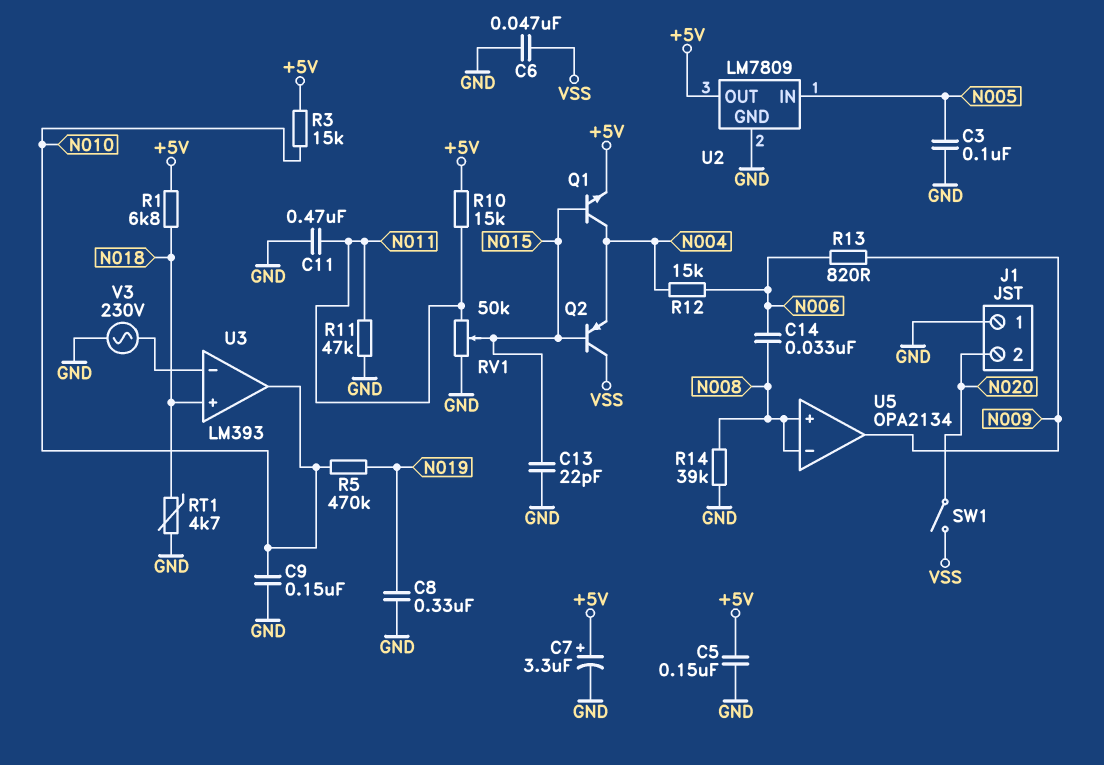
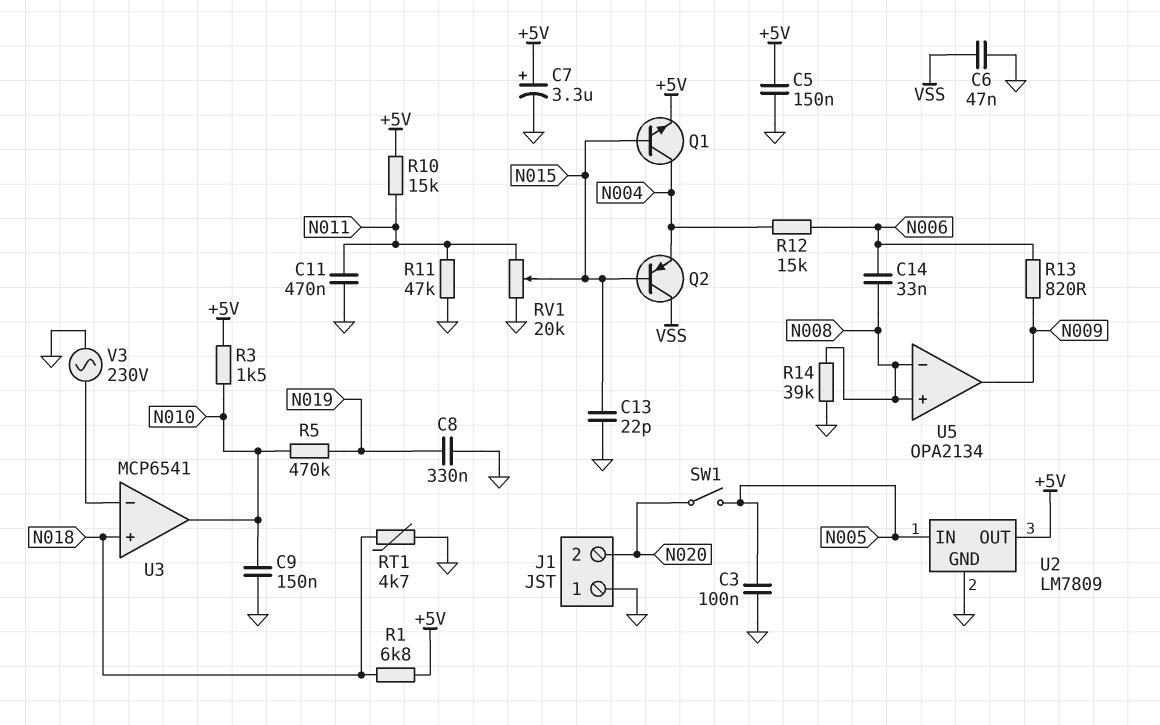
R3: 15k (+5V, N010) -> 1.5k (+5V, N010)
RV1: 50k (GND, N011, wiper N015) -> 20k (GND, N011, wiper N015)
SW1: switch (N020, VSS) -> switch (N005, N020)
U3: LM393 -> MCP6541

